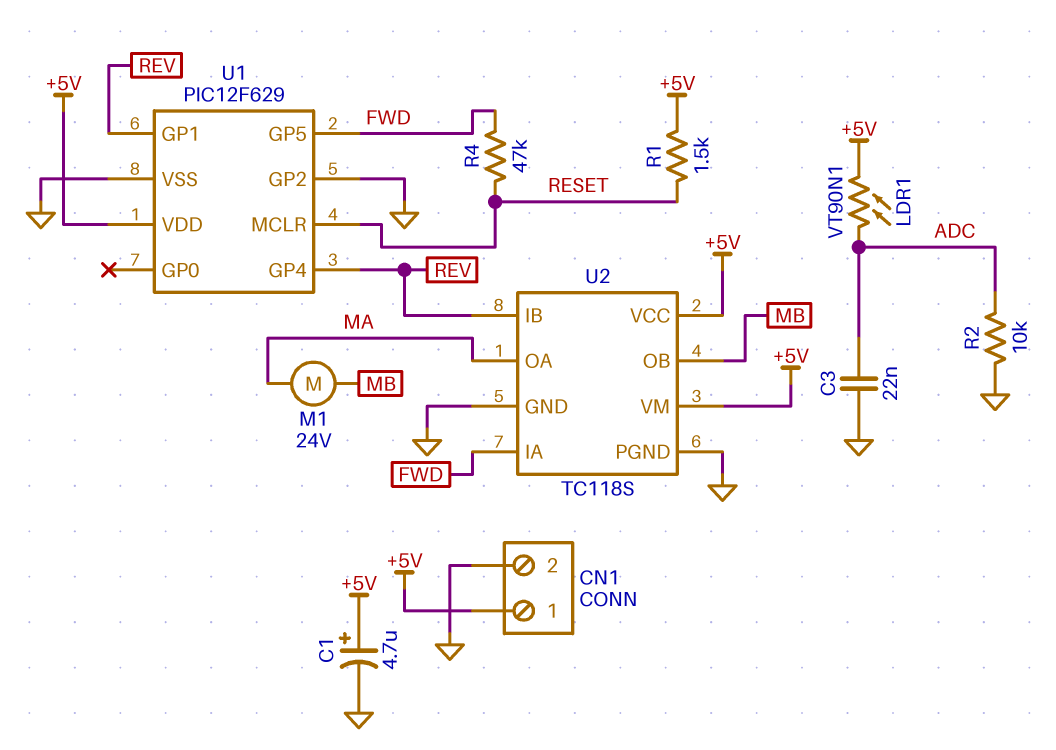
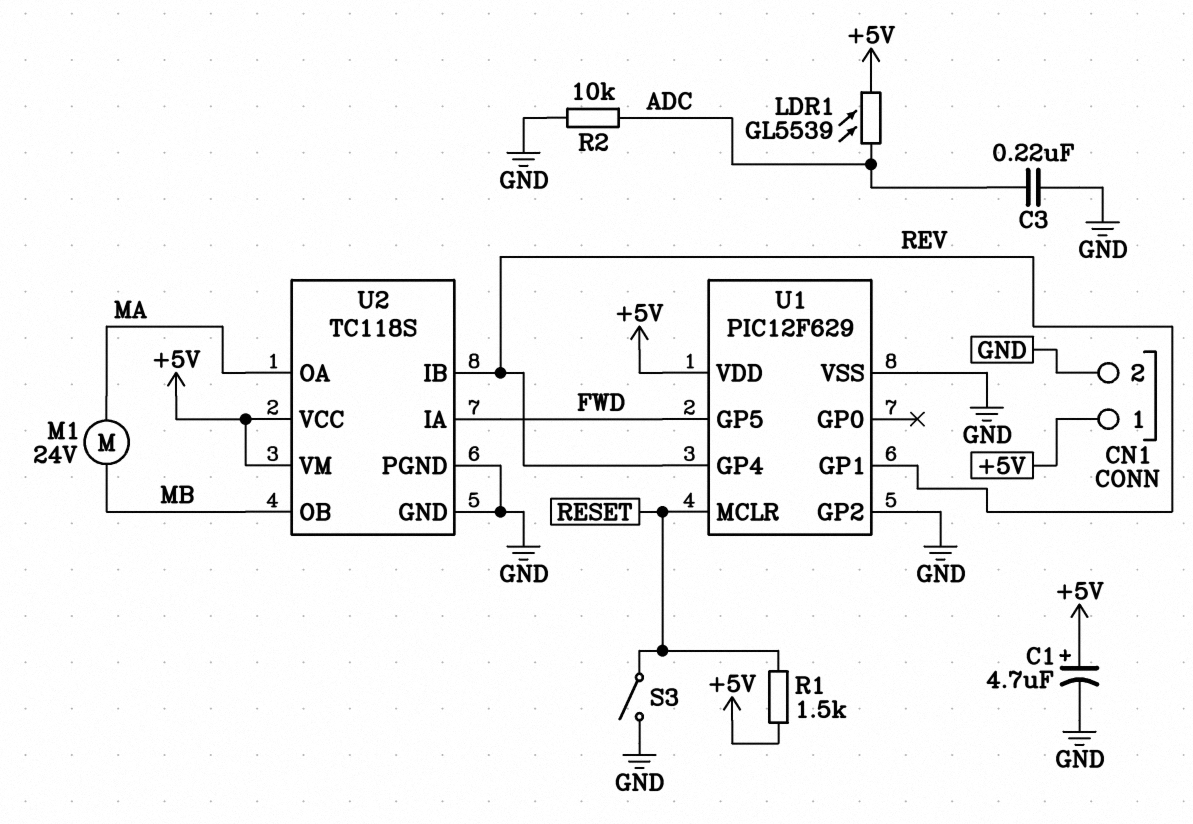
C3: 22nF (ADC, GND) -> 220nF (ADC, GND)
LDR1: VT90N1 (+5V, ADC) -> GL5539 (+5V, ADC)
R4: 47k (FWD, RESET) -> none
S3: none -> switch (GND, RESET)

